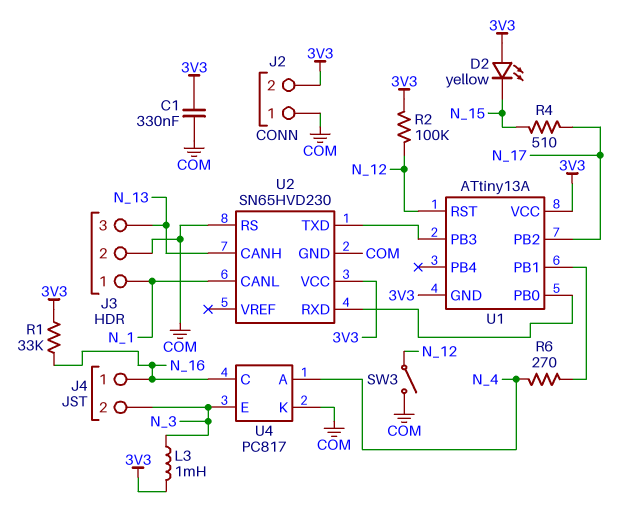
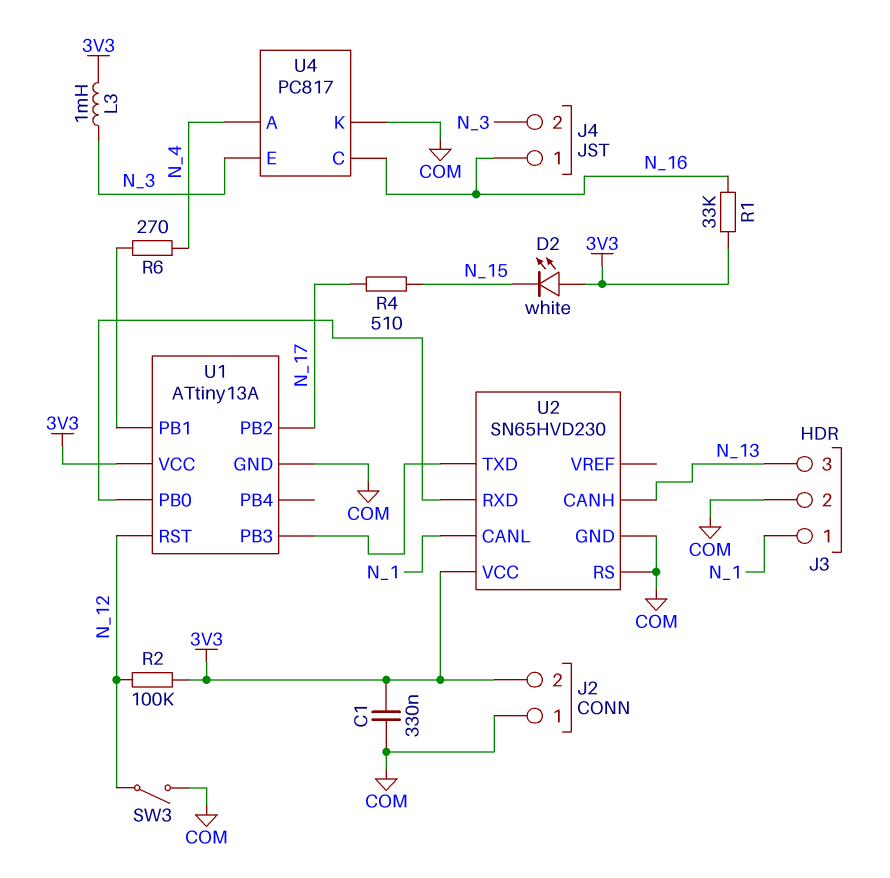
D2: LED yellow (A 3V3, K N_15) -> LED white (A 3V3, K N_15)
U1 pin GND: 3V3 -> COM

